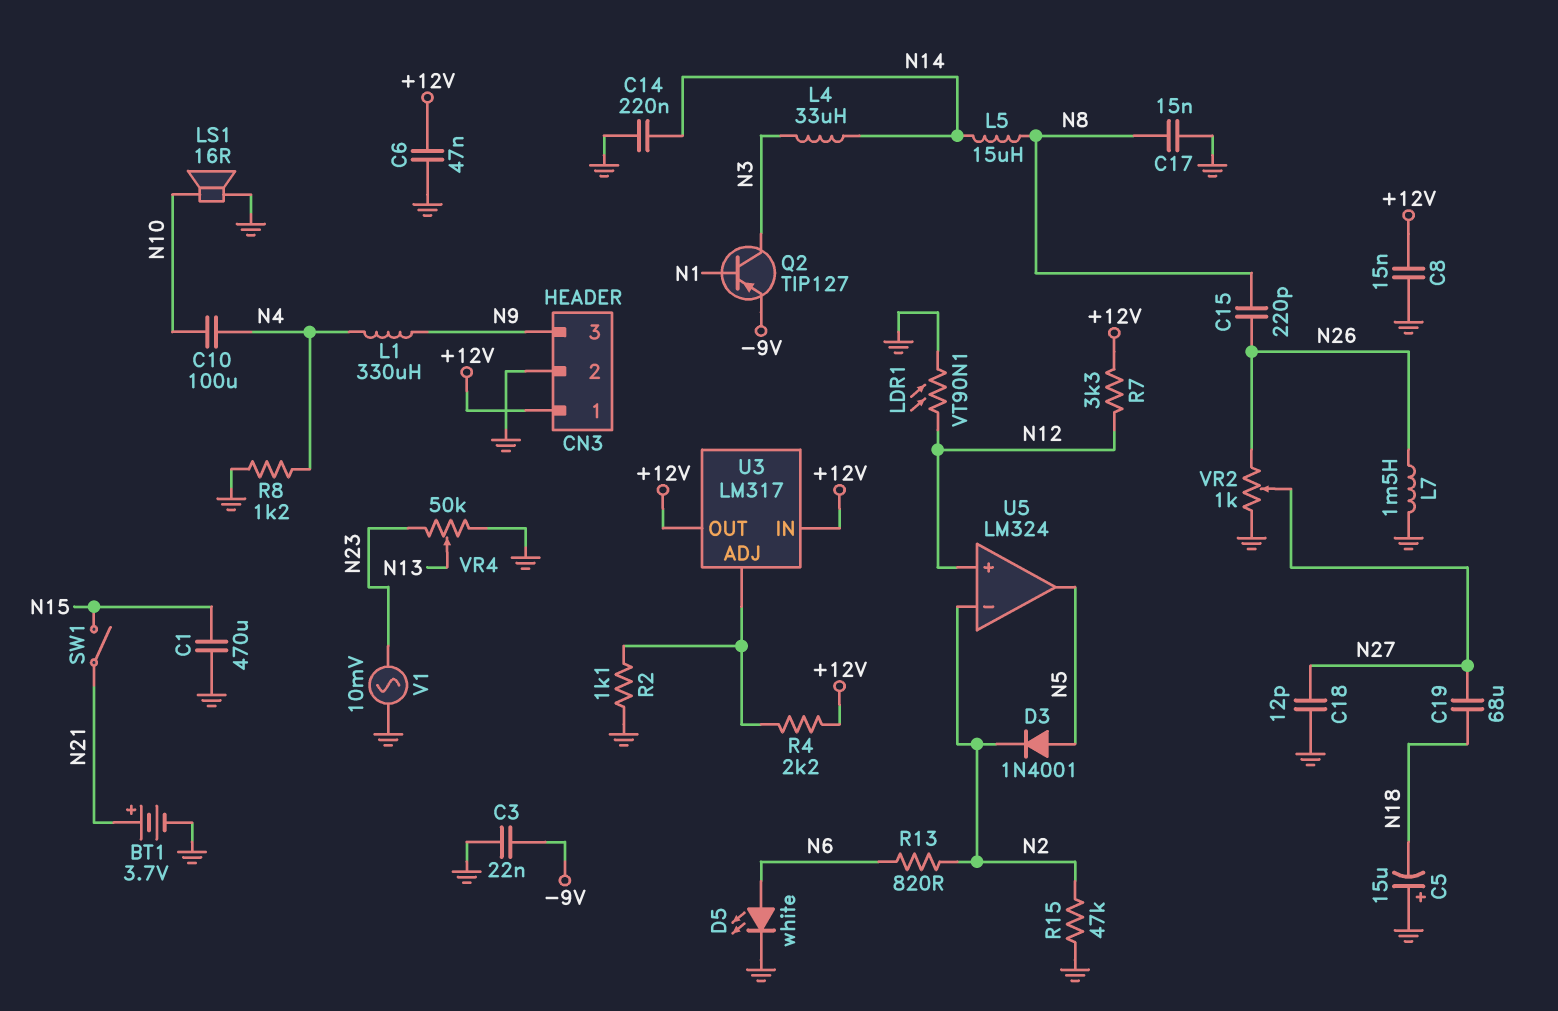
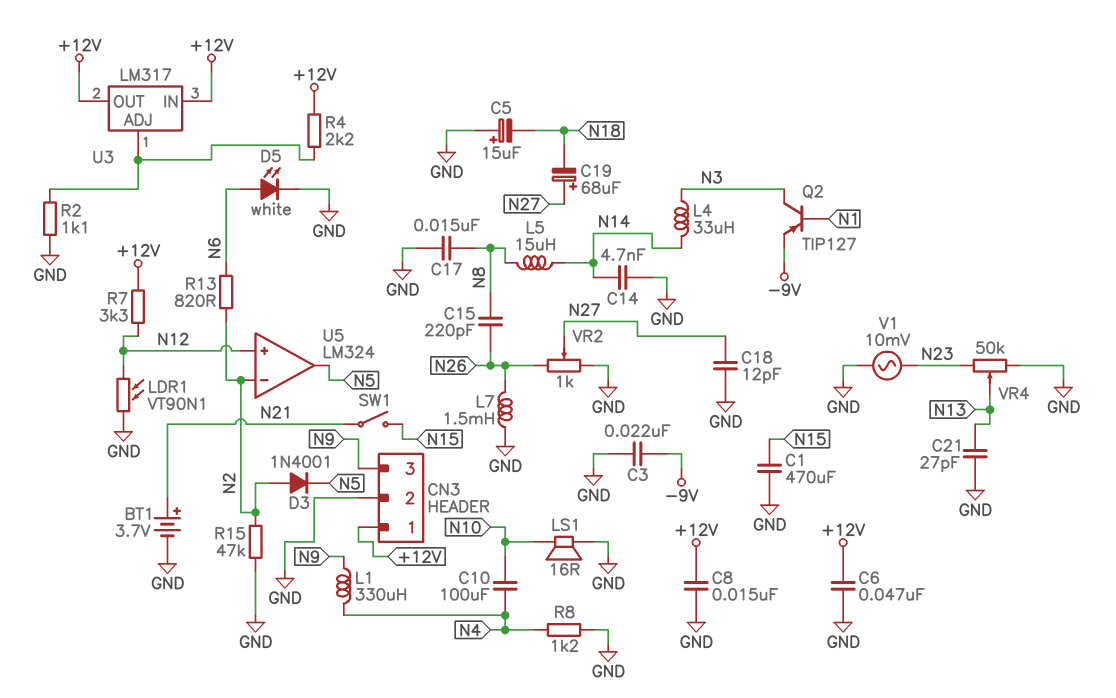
C14: 220nF (GND, N14) -> 4.7nF (GND, N14)
C19: 68uF (N18, N27) -> 68uF (plus N27, minus N18)
C21: none -> 27pF (GND, N13)
D3: diode 1N4001 (A N5, K N2) -> diode 1N4001 (A N2, K N5)

